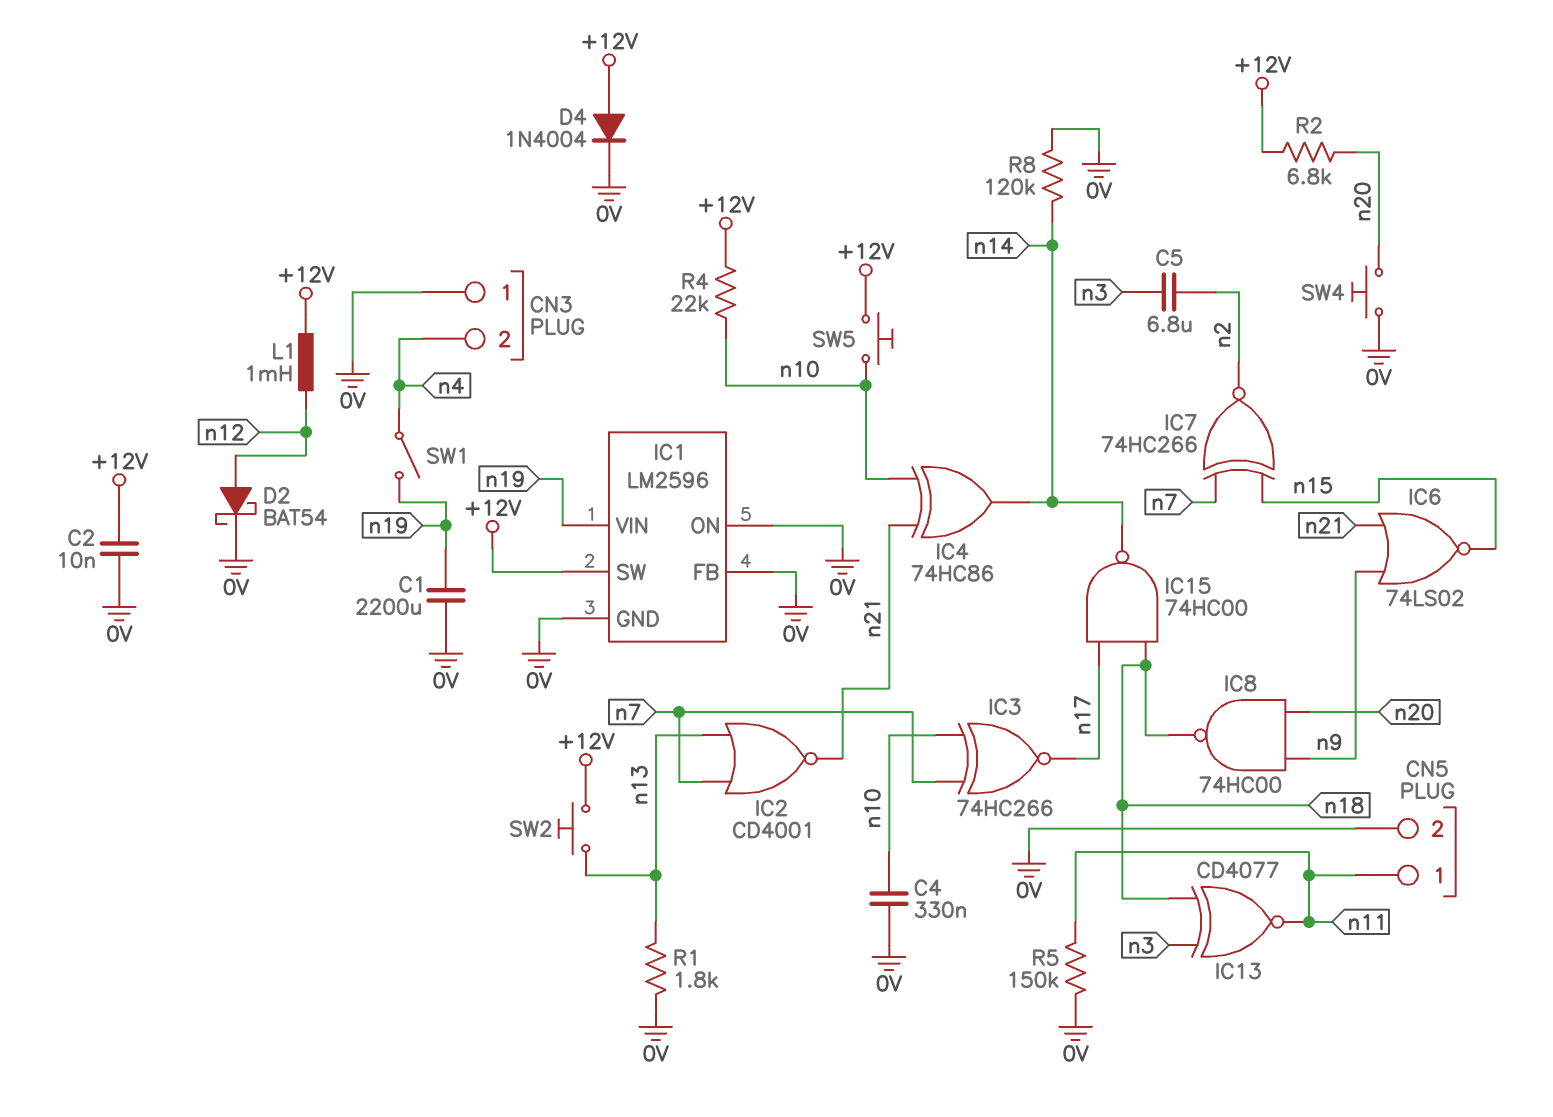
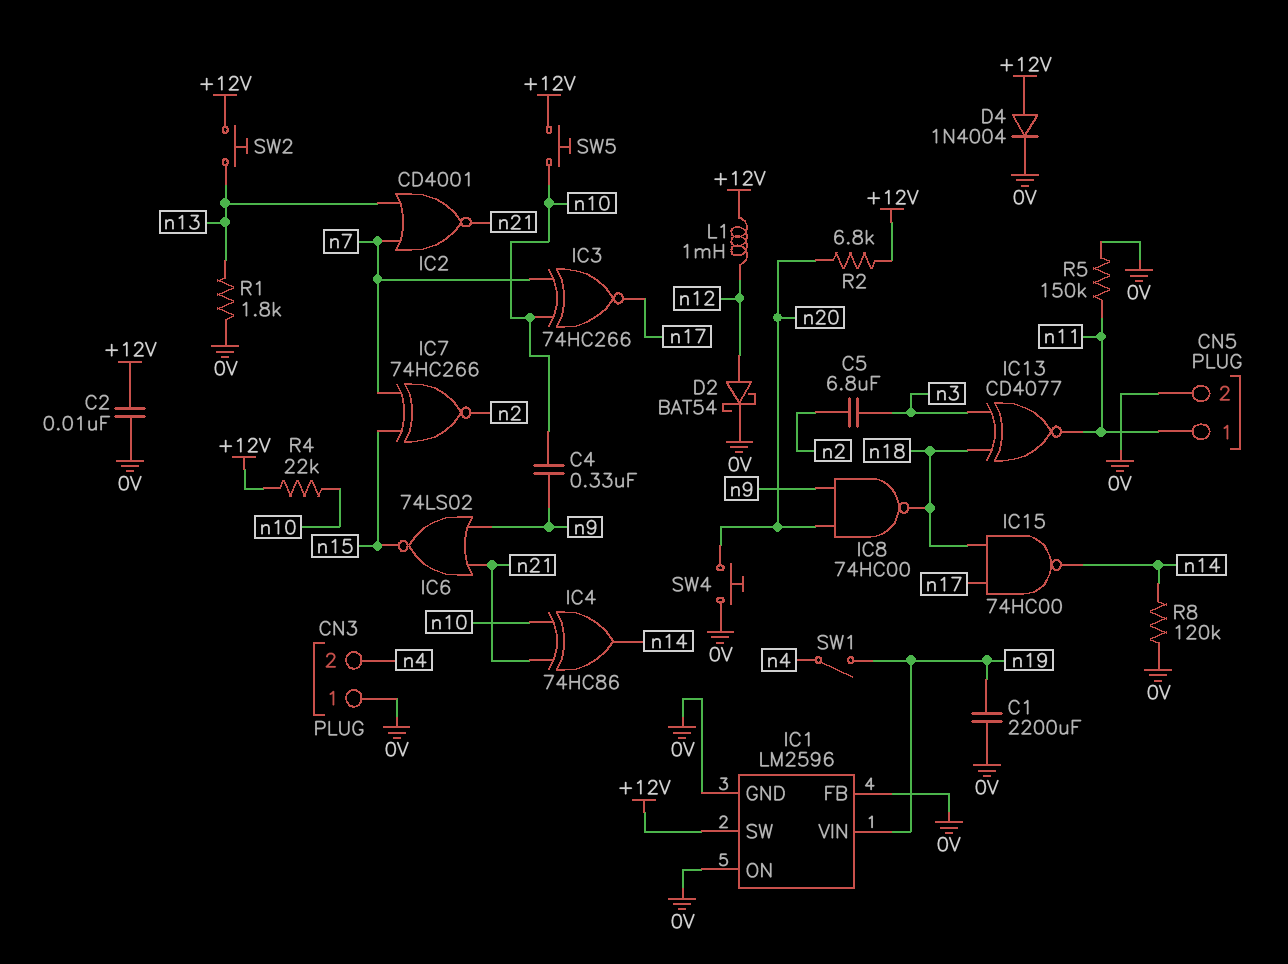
C4: 330nF (0V, n10) -> 330nF (n9, n10)

